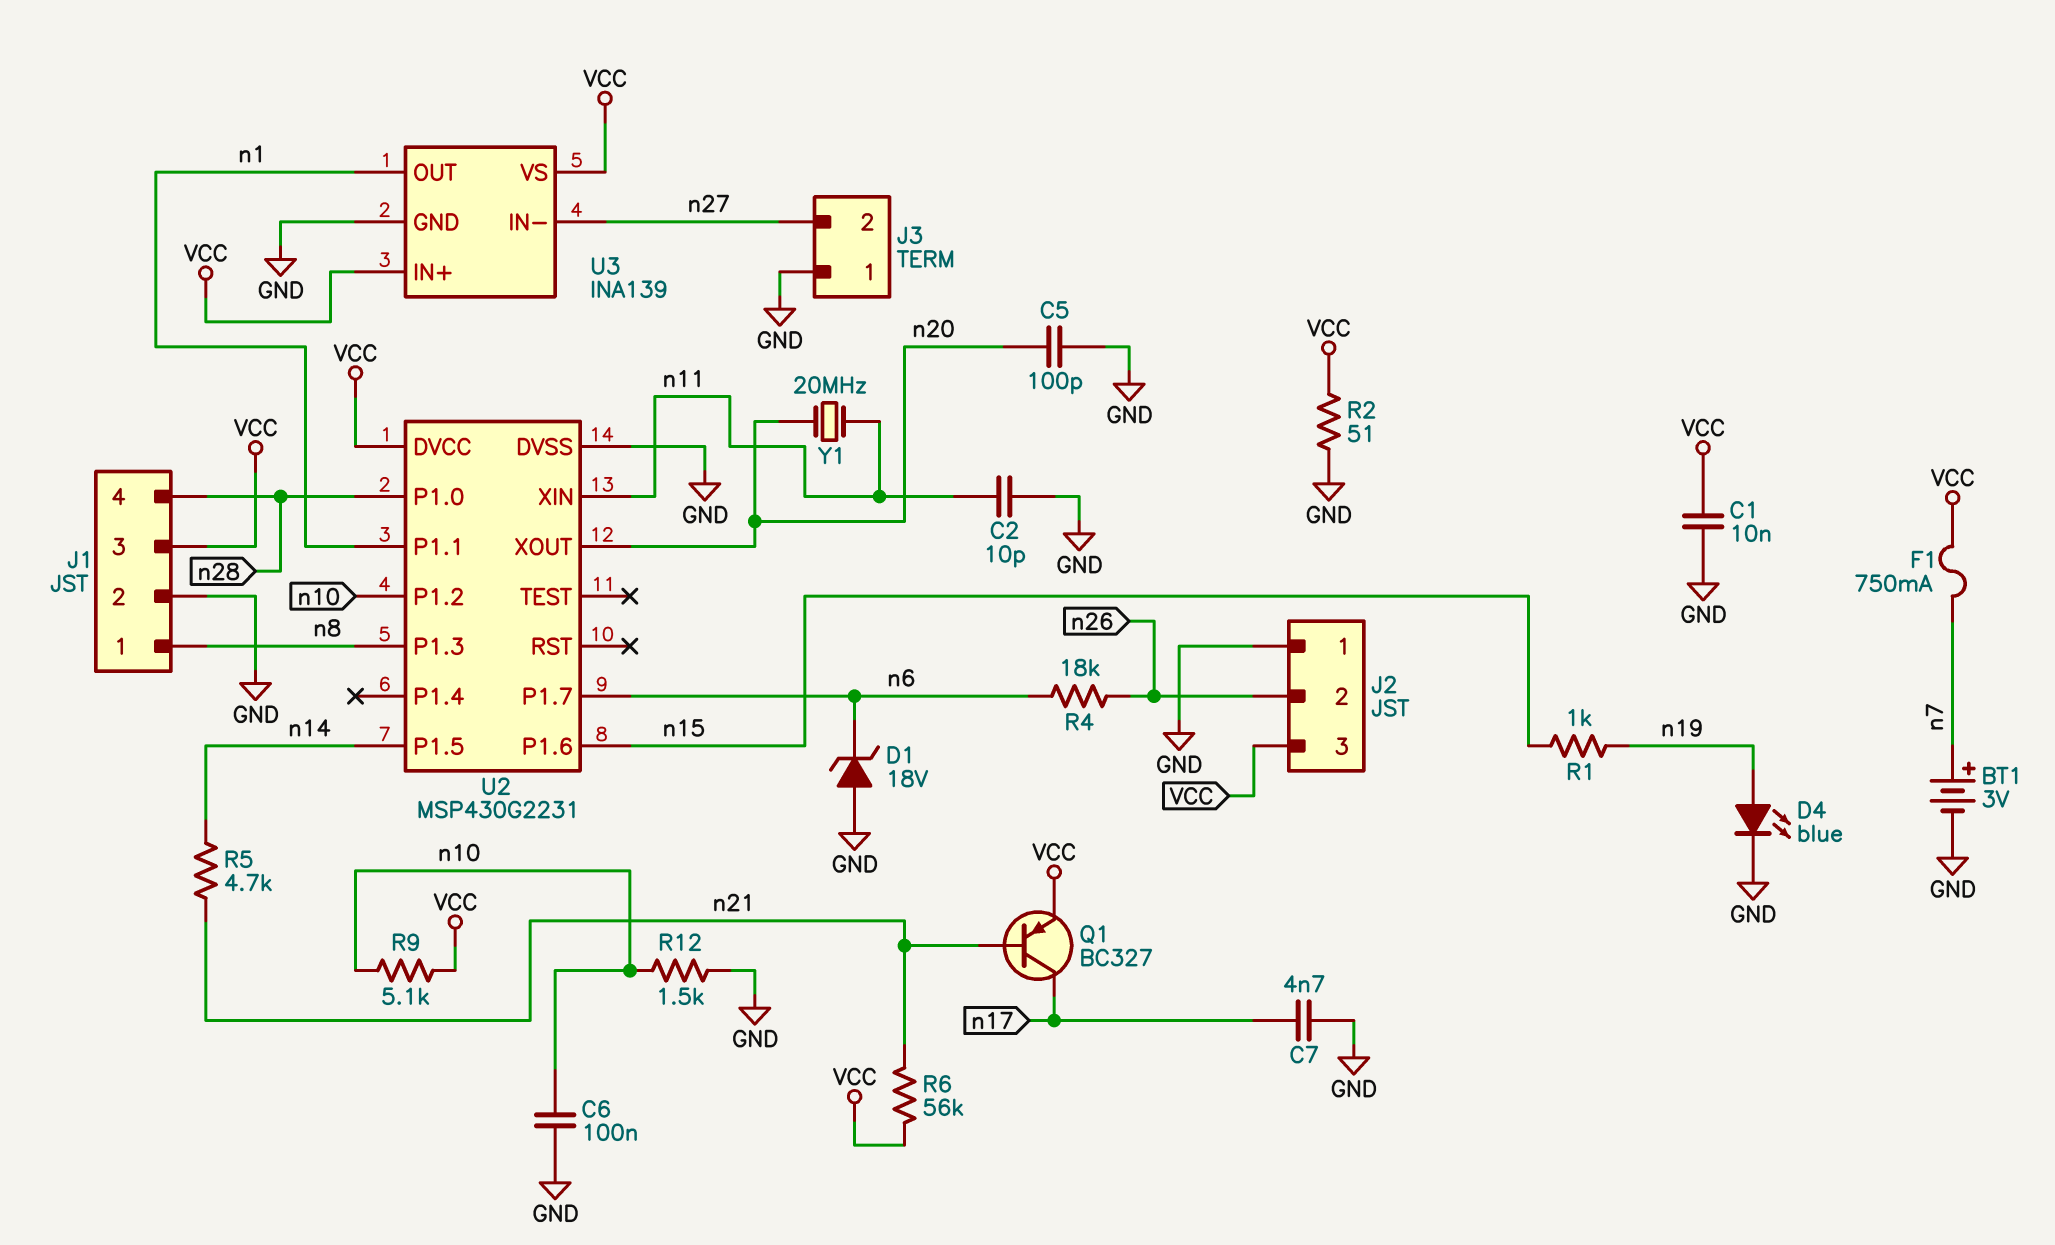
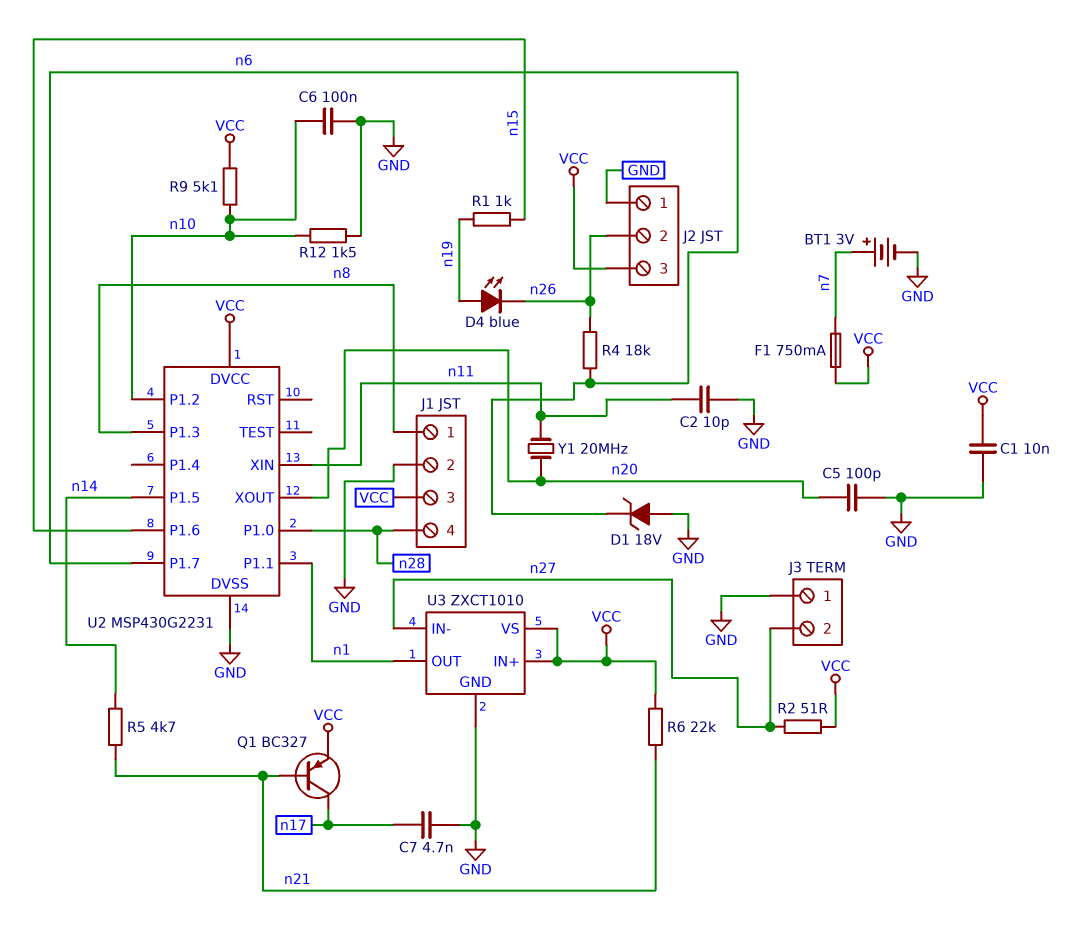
D4: LED blue (A n19, K GND) -> LED blue (A n19, K n26)
R2: 51 (GND, VCC) -> 51 (VCC, n27)
R6: 56k (VCC, n21) -> 22k (VCC, n21)
U3: INA139 -> ZXCT1010

